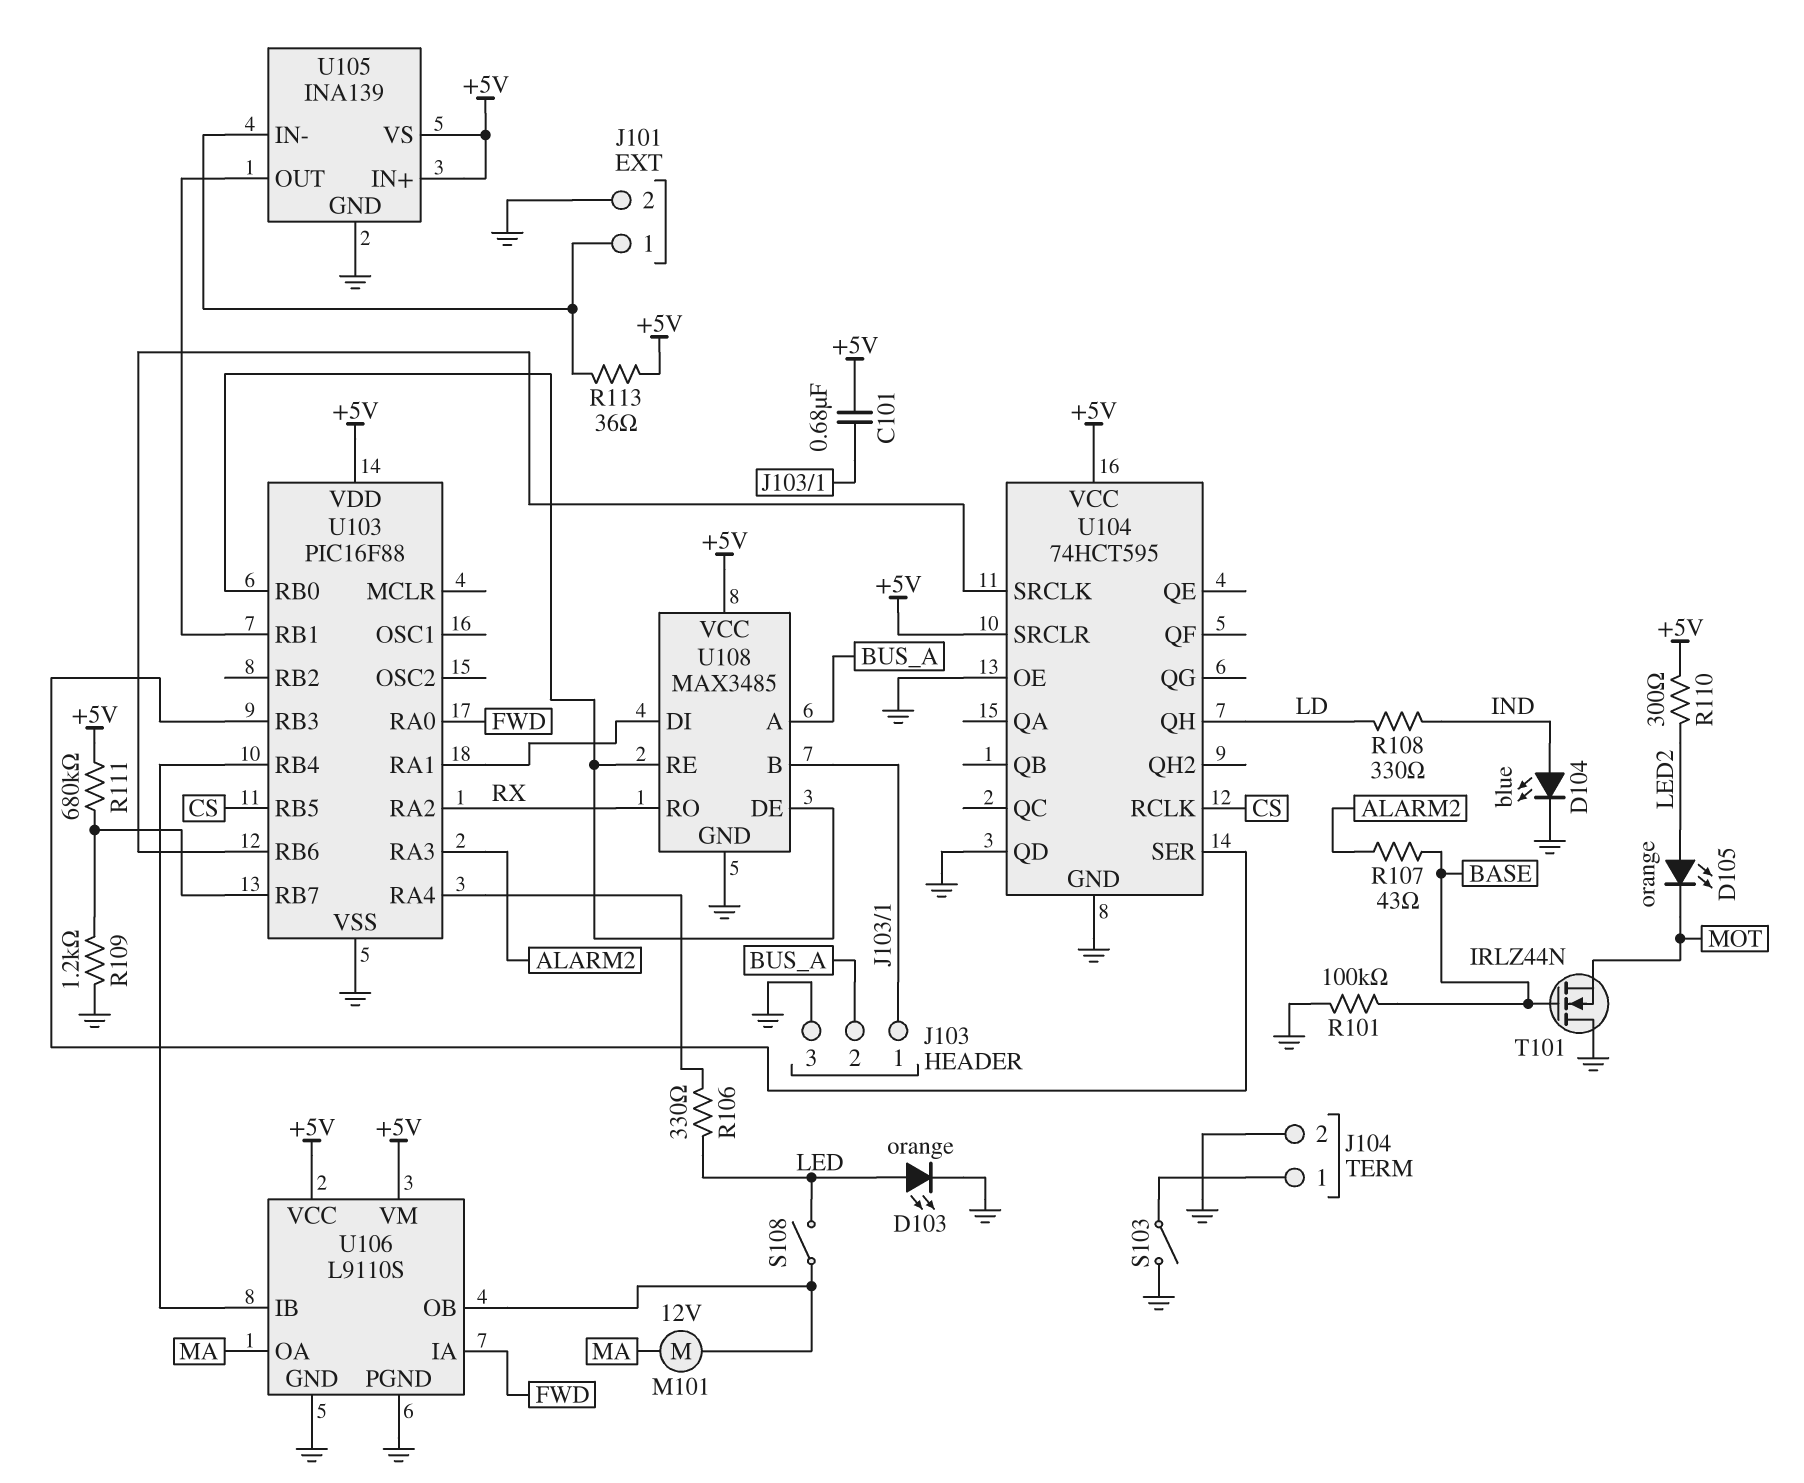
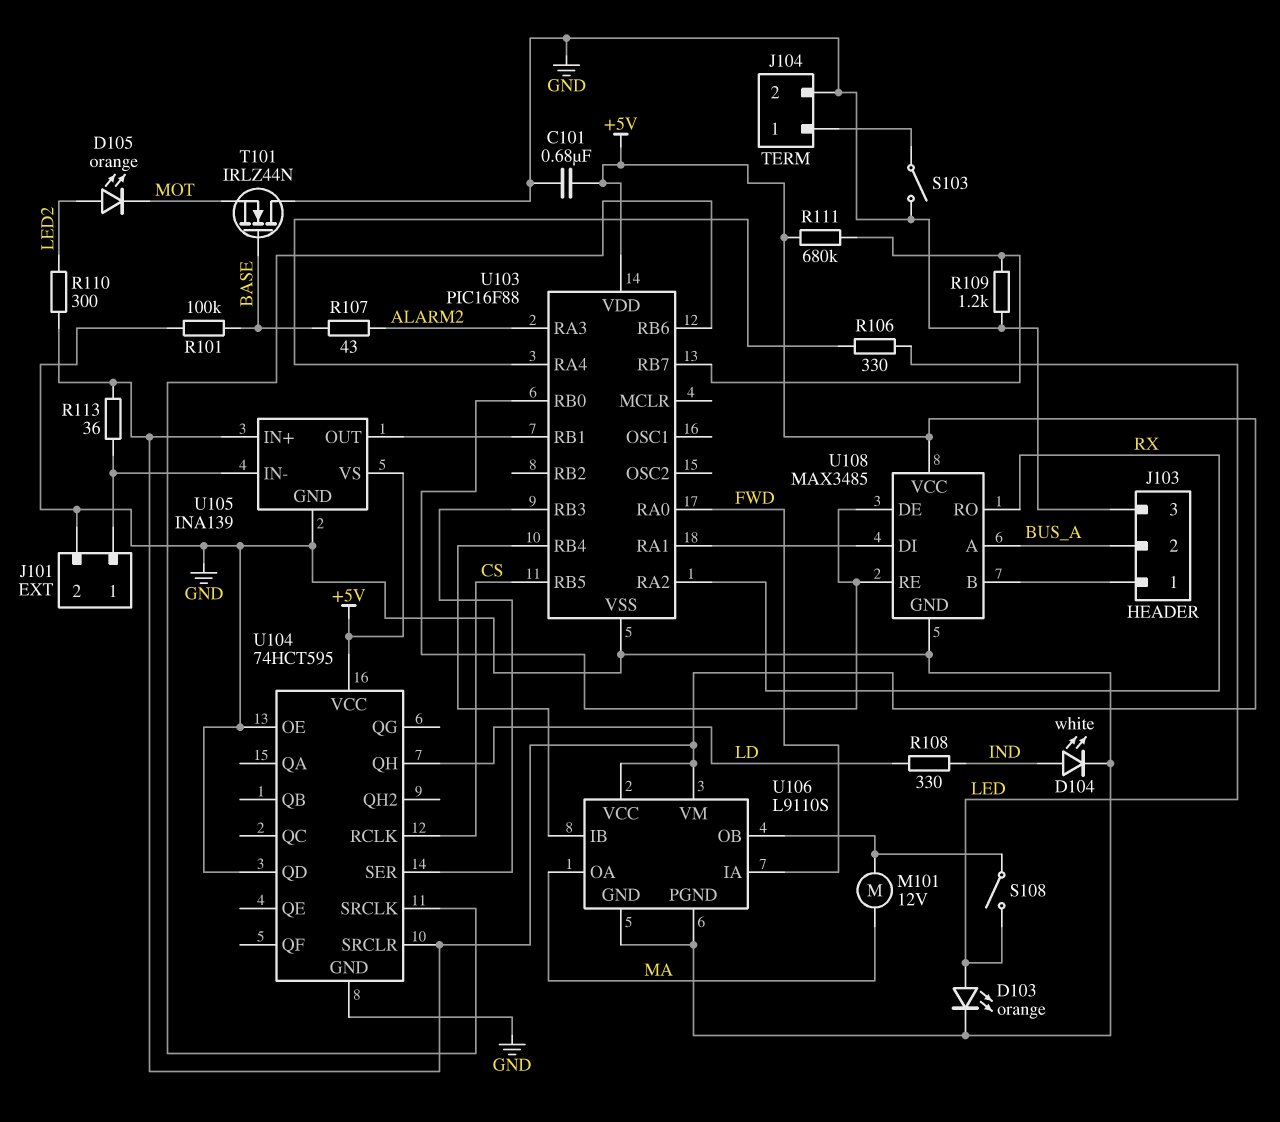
C101: 680nF (+5V, J103/1) -> 680nF (+5V, GND)
D104: LED blue (A IND, K GND) -> LED white (A IND, K GND)

